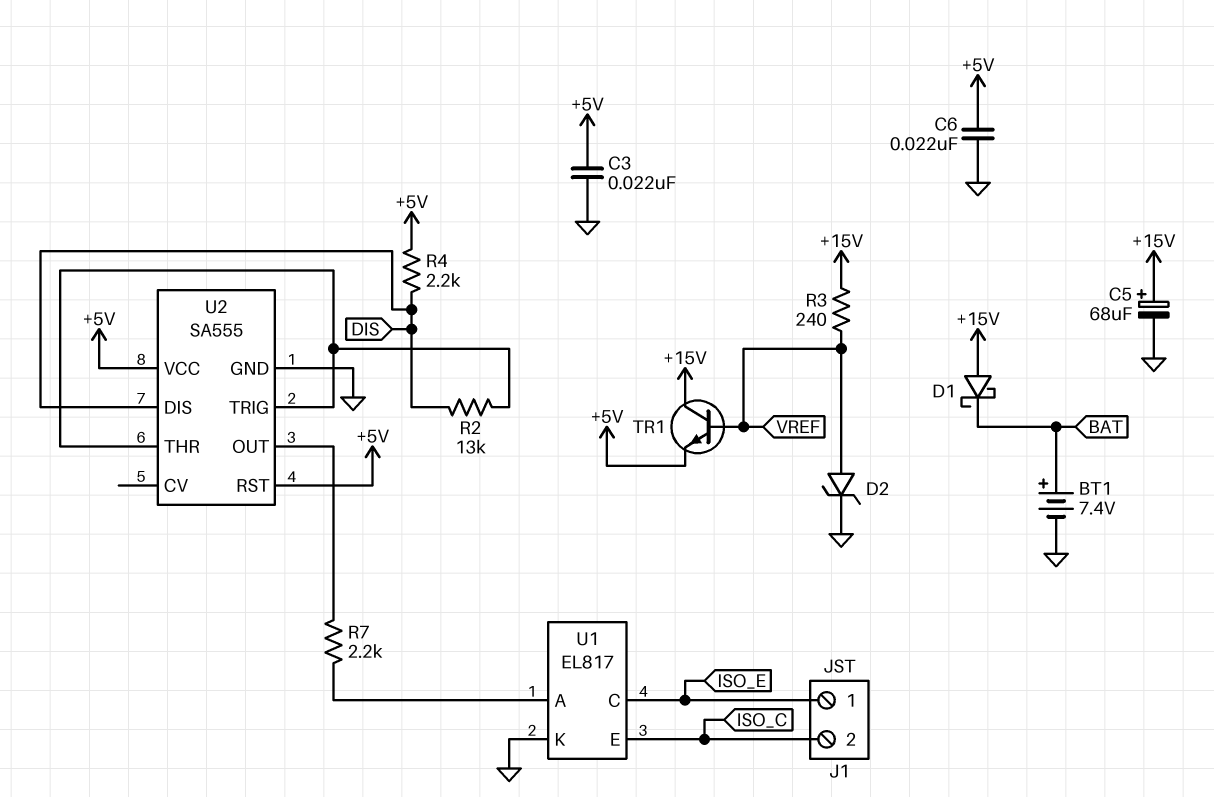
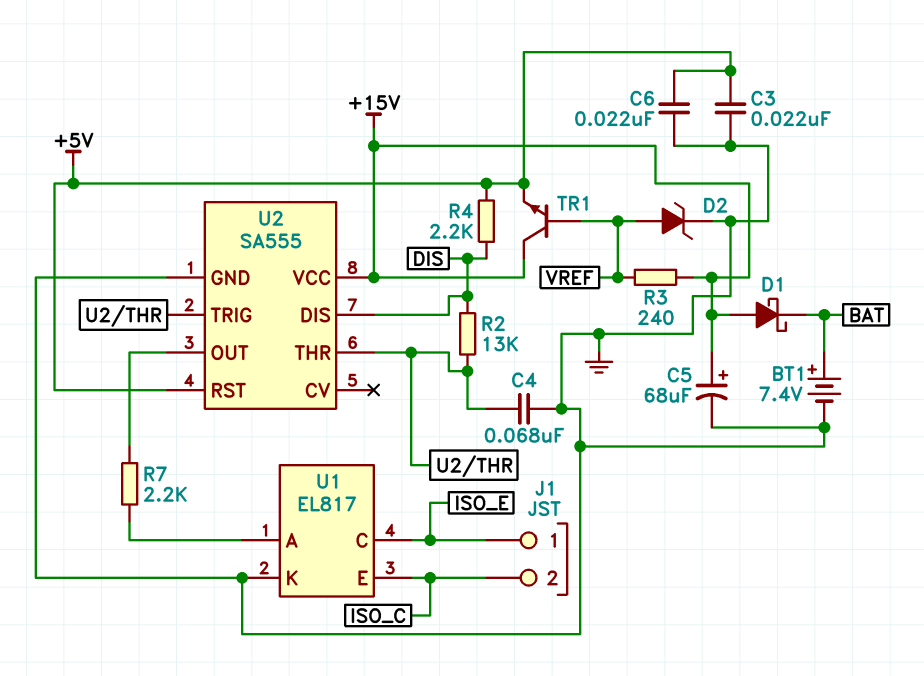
C4: none -> 68nF (GND, U2/THR)
U2 pin VCC: +5V -> +15V

